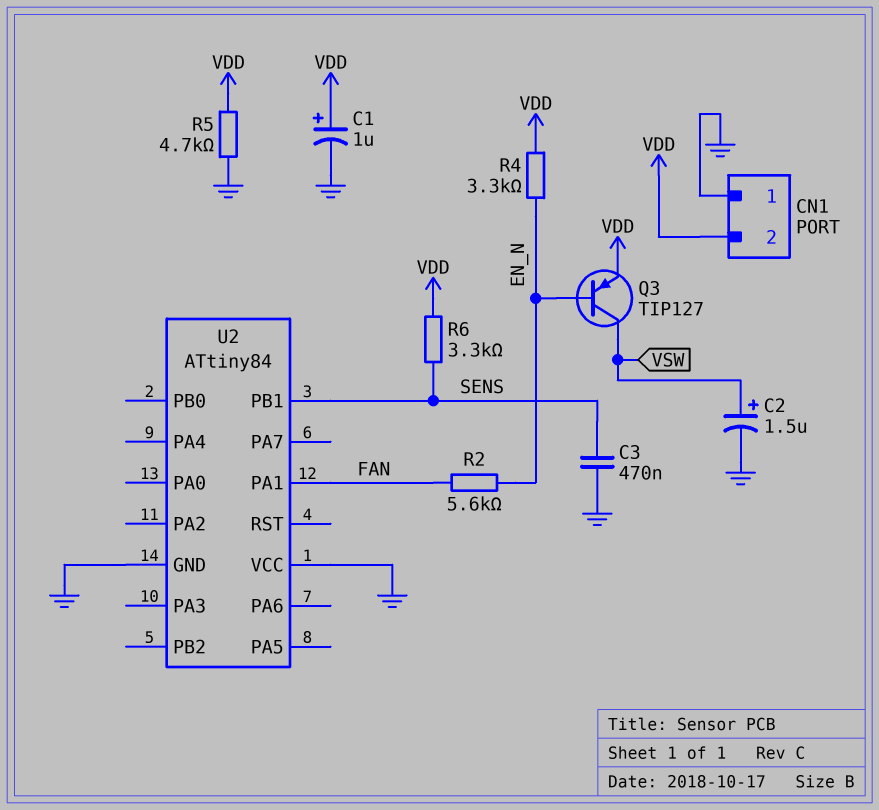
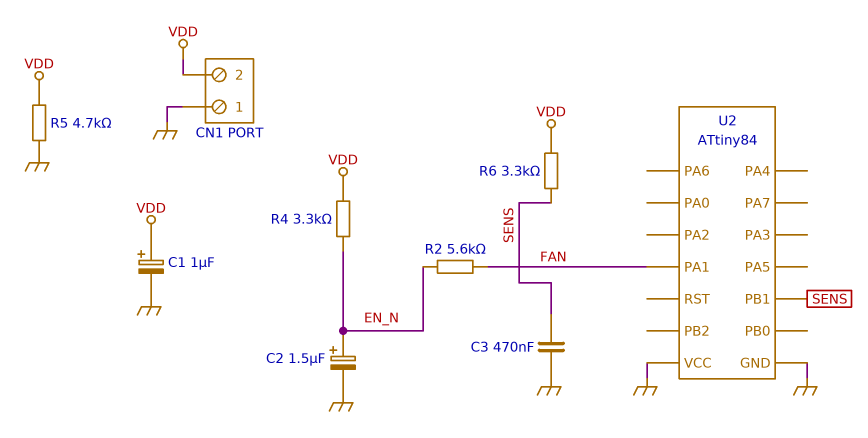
C2: 1.5uF (plus VSW, minus GND) -> 1.5uF (plus EN_N, minus GND)
Q3: PNP TIP127 (B EN_N, C VSW, E VDD) -> none

